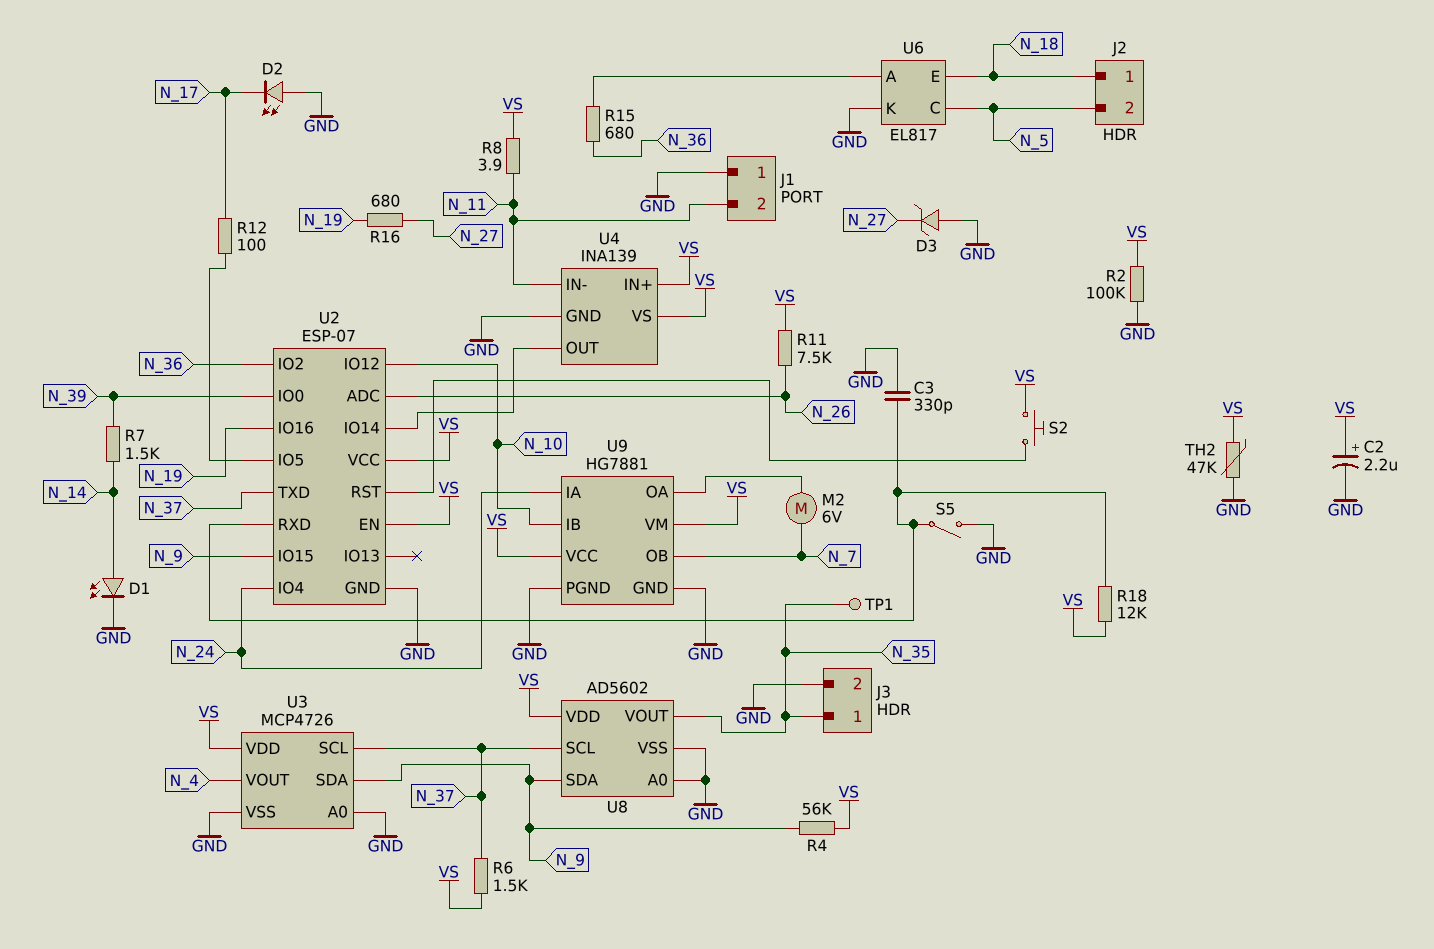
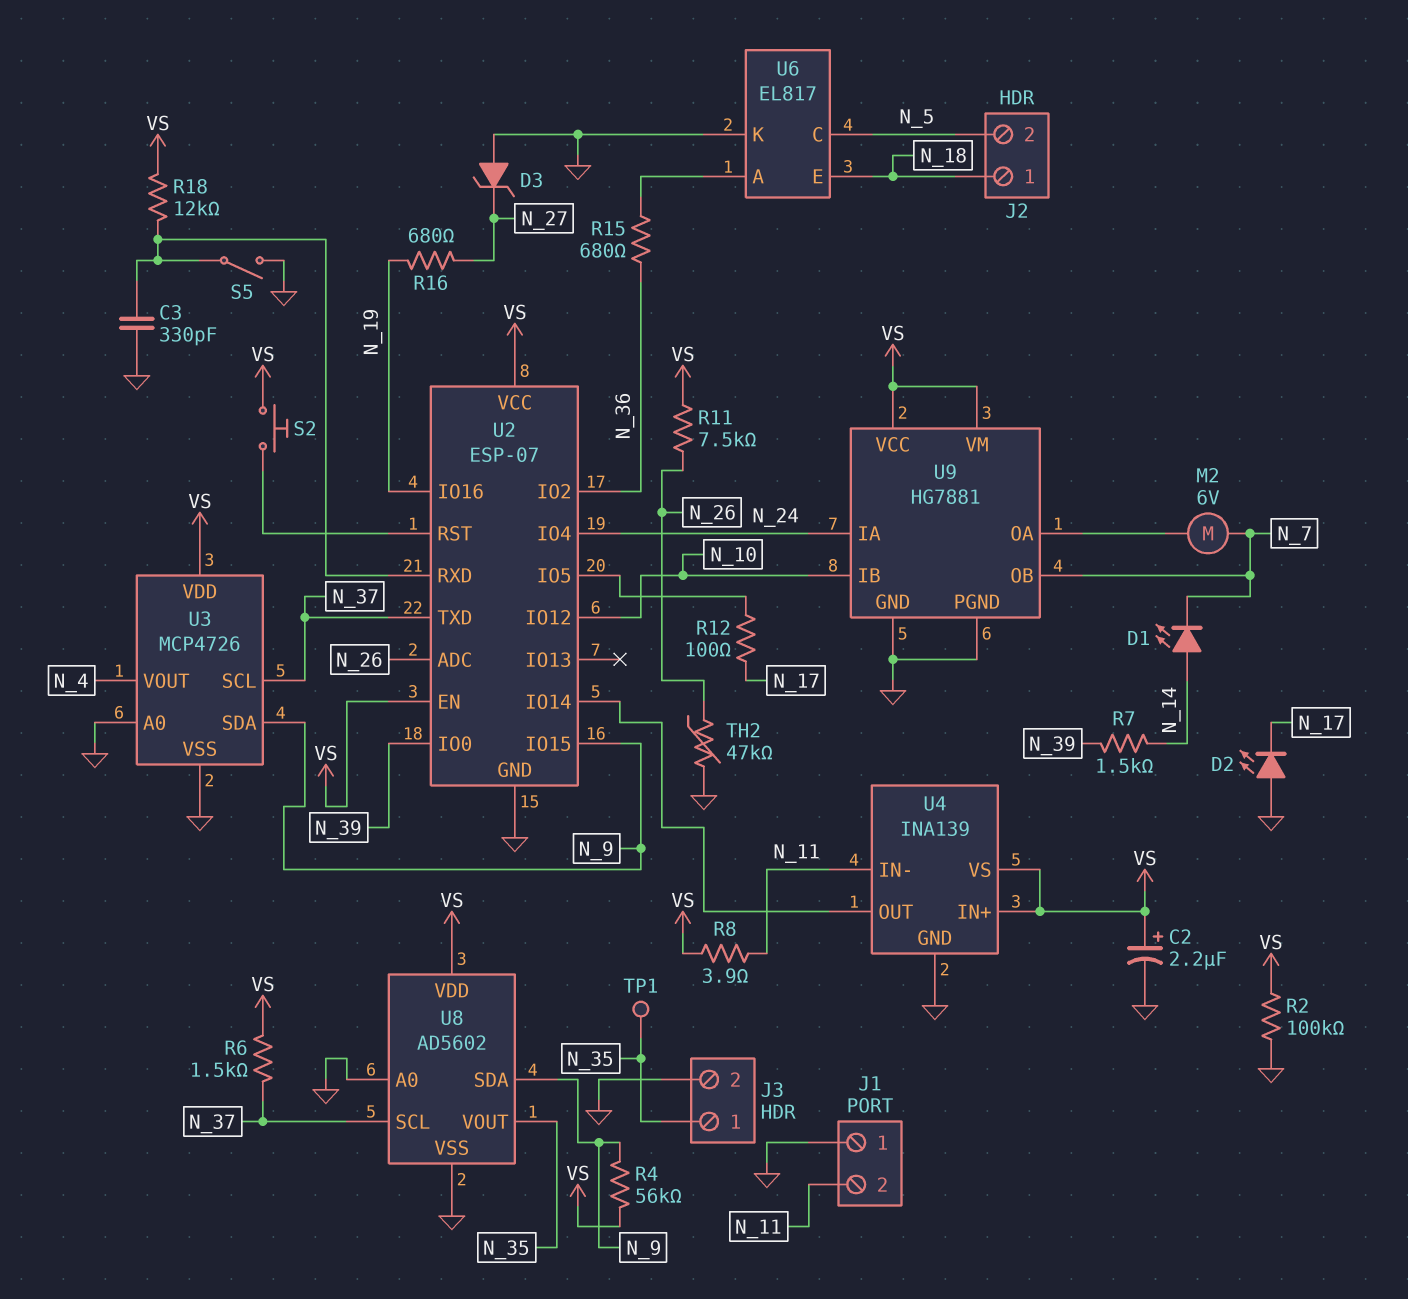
D1: LED (A N_14, K GND) -> LED (A N_14, K N_7)
TH2: 47k (GND, VS) -> 47k (GND, N_26)

